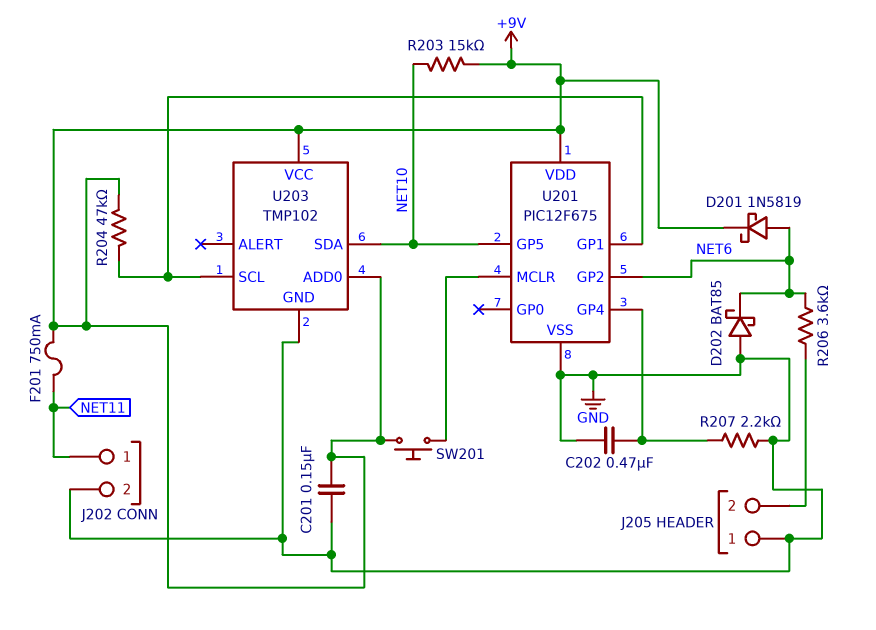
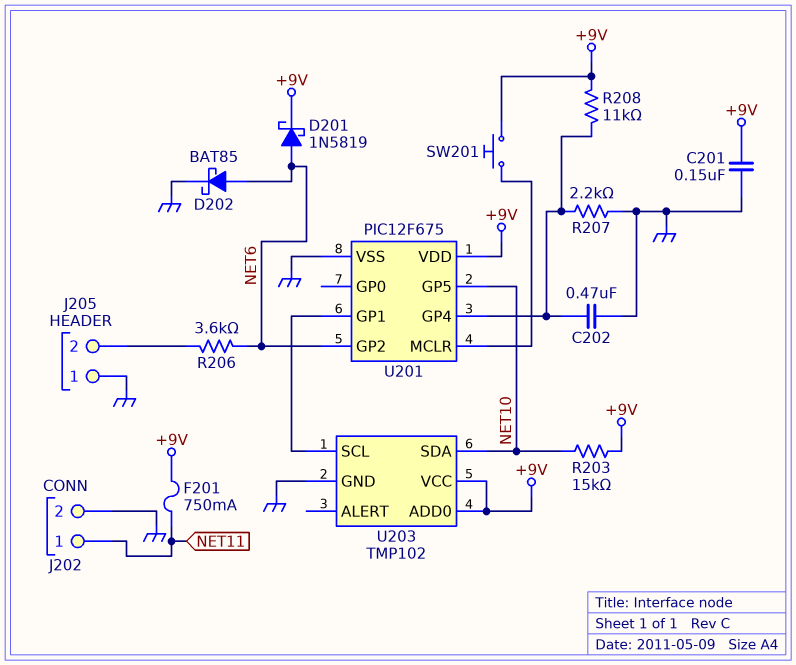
D202: schottky BAT85 (A GND, K NET6) -> schottky BAT85 (A NET6, K GND)
R204: 47k (+9V, U201/GP1) -> none
R208: none -> 11k (+9V, U201/GP4)

